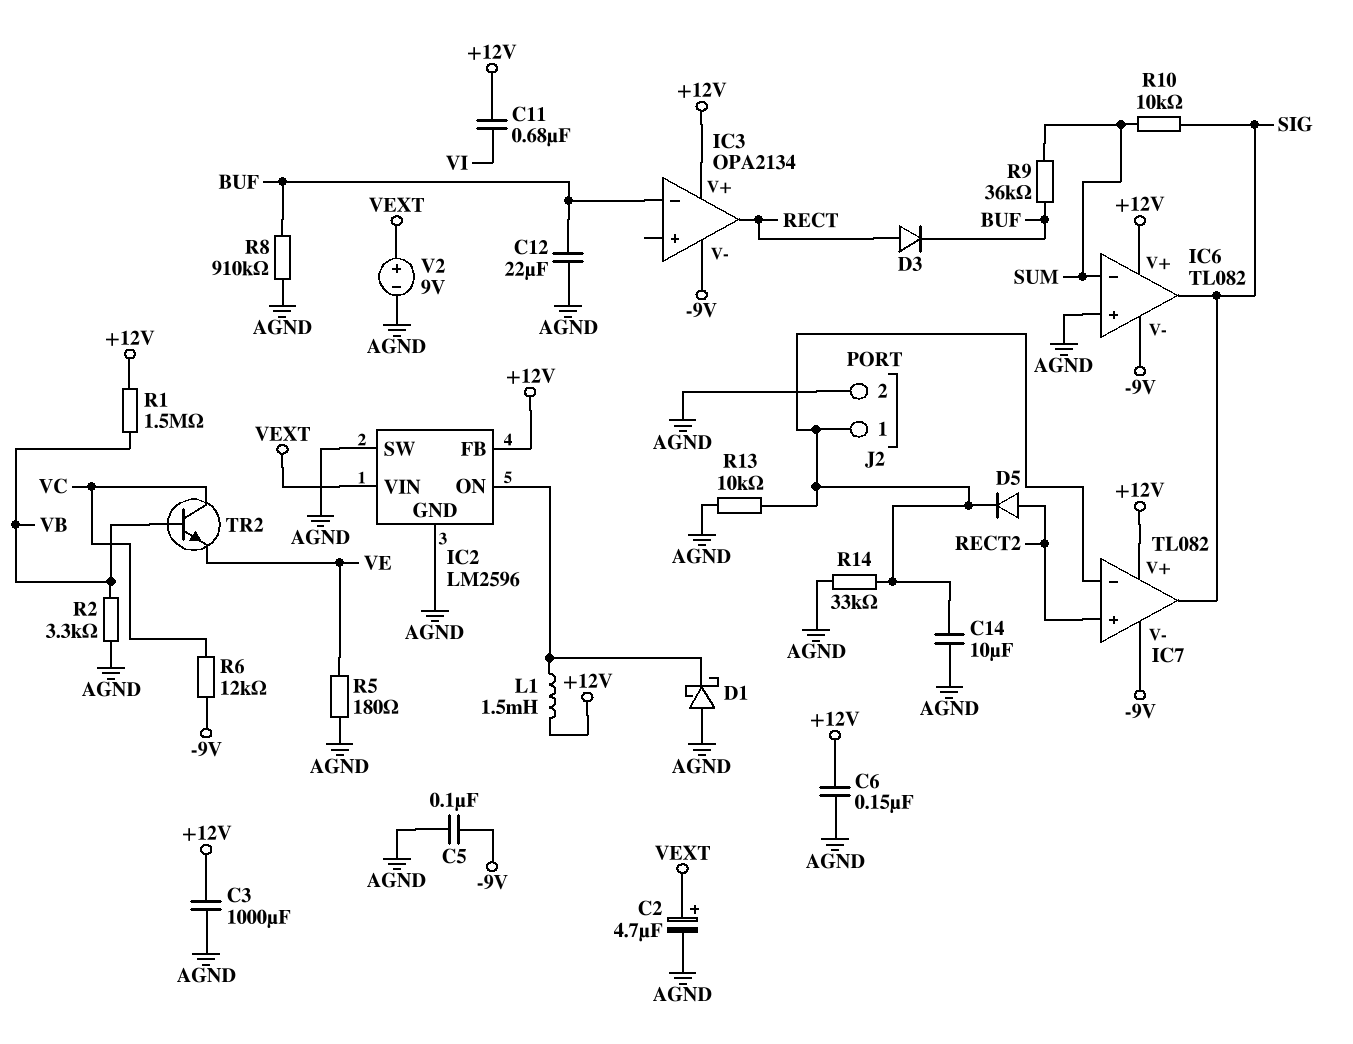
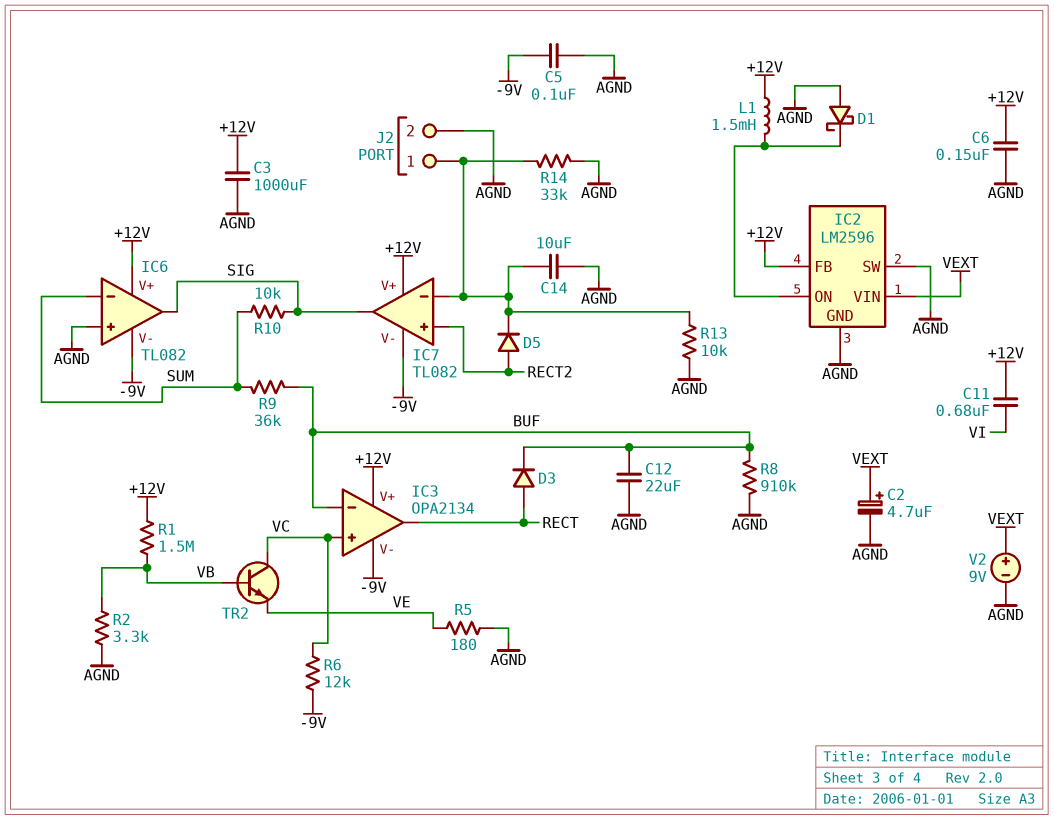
IC3 pin in+: none -> VC

